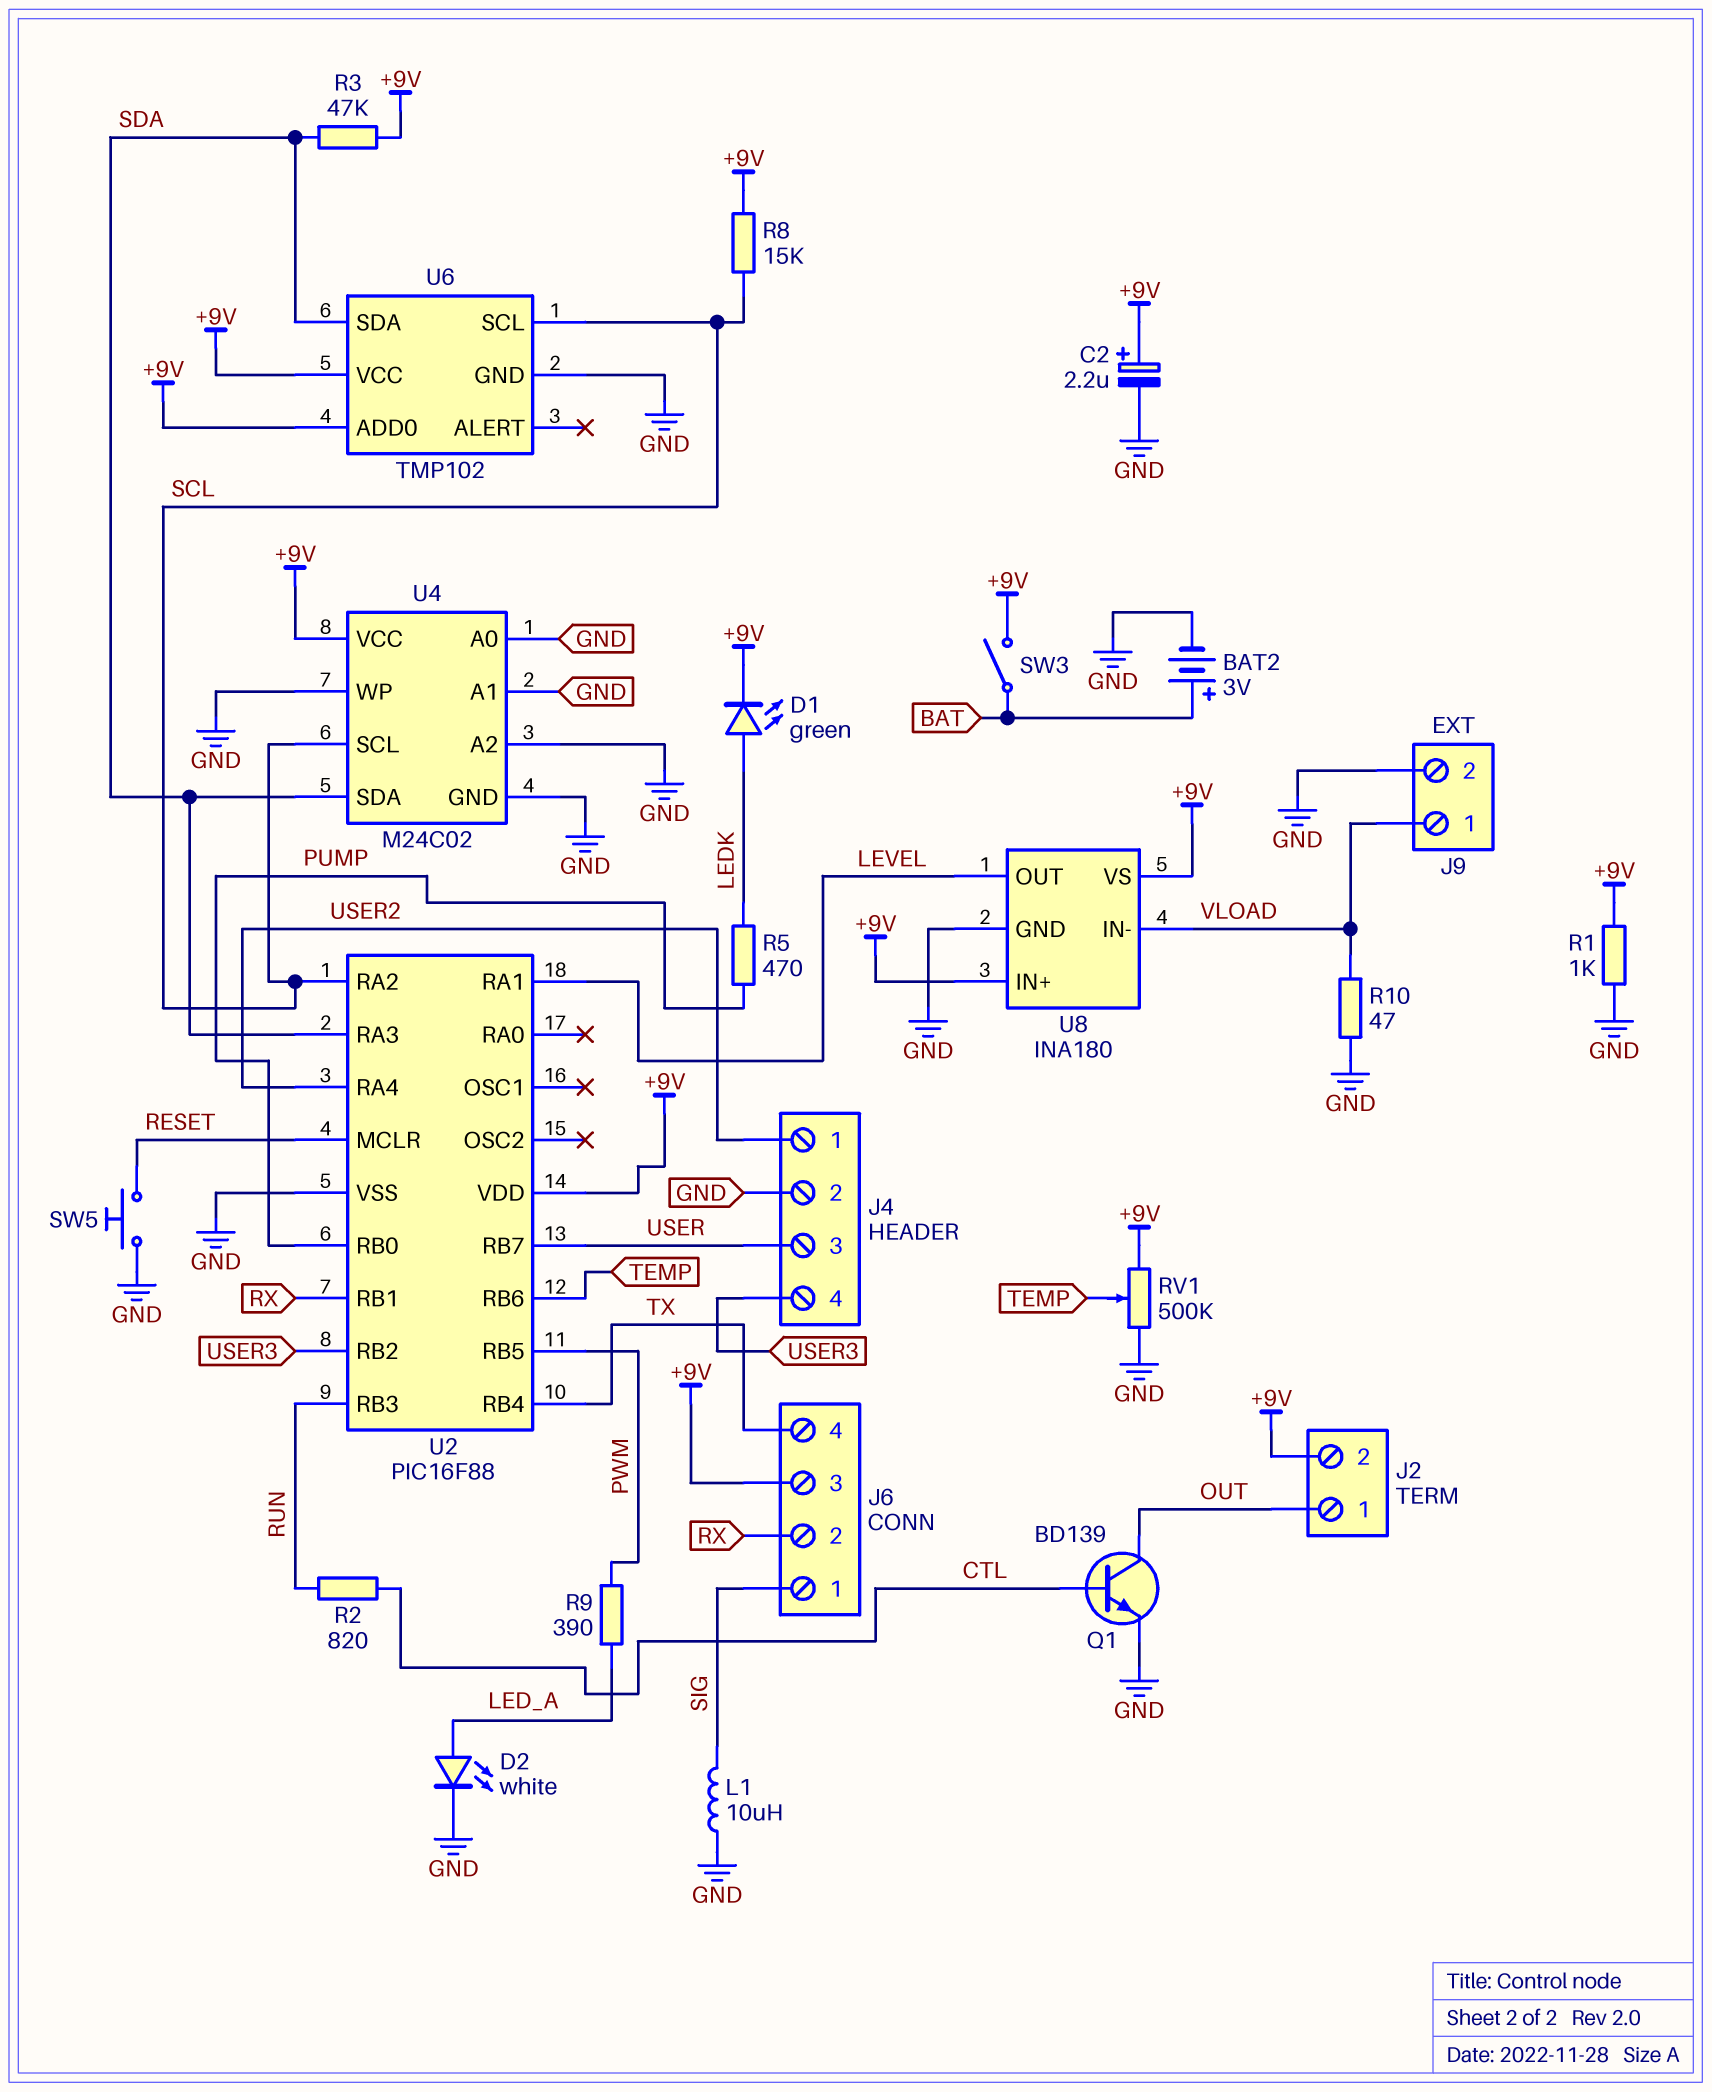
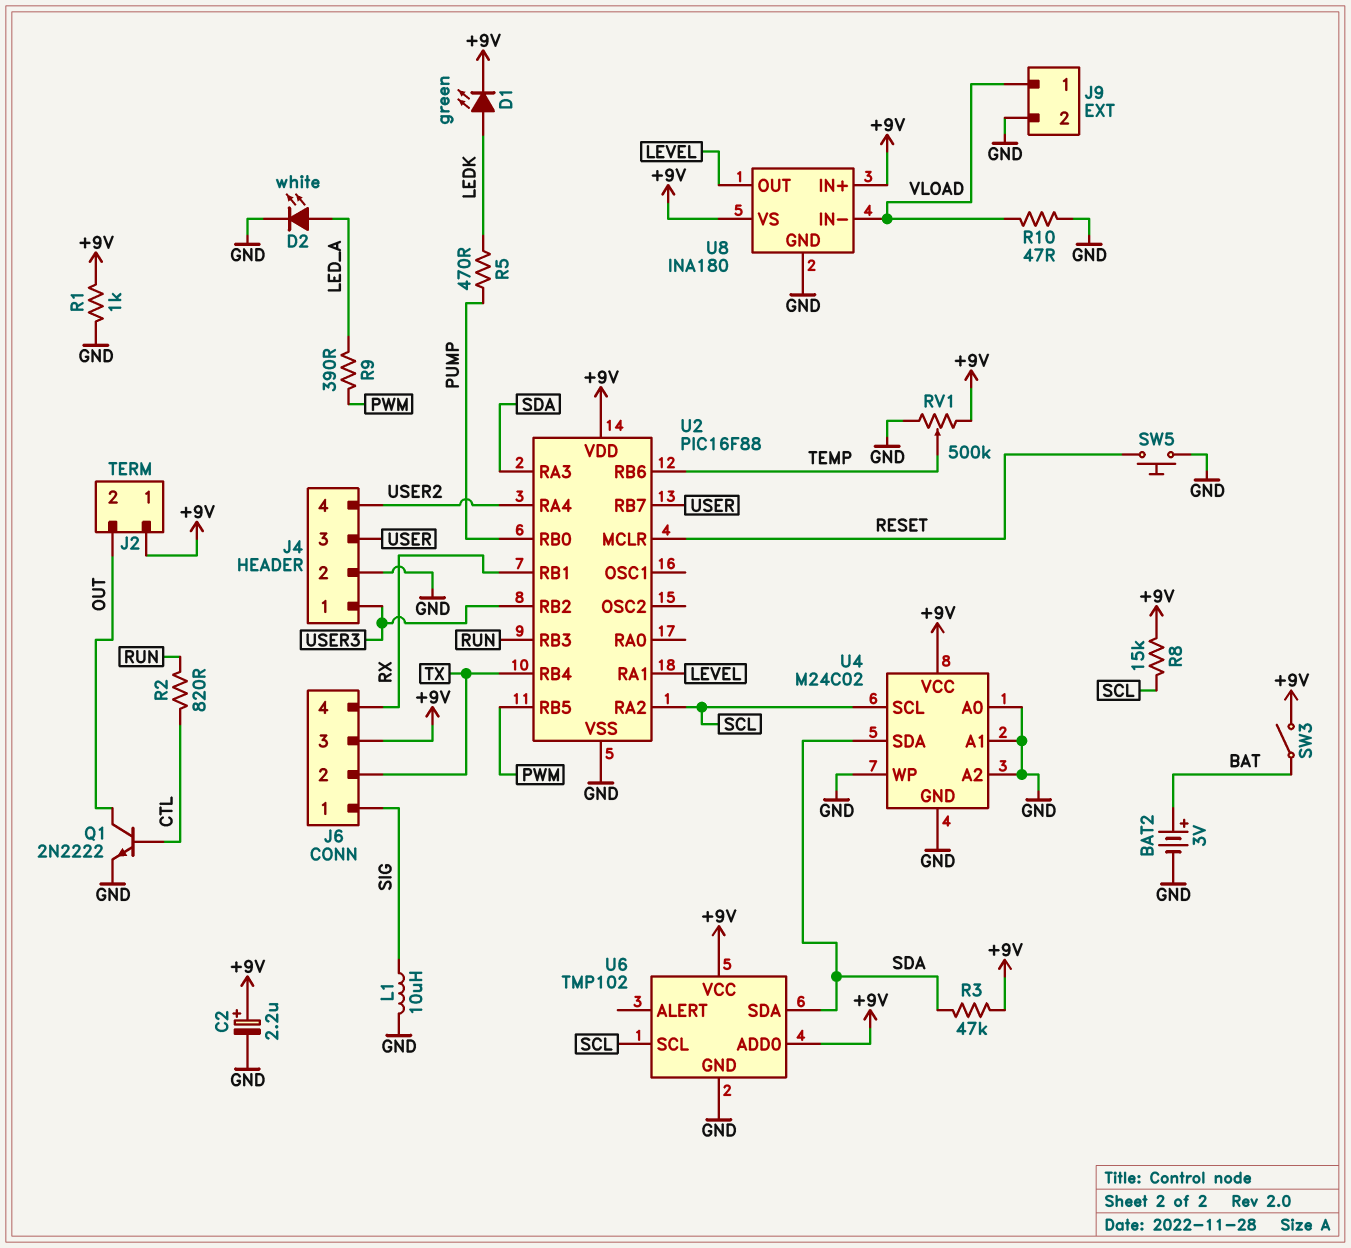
J2 pin 1: OUT -> +9V
J2 pin 2: +9V -> OUT
J4 pin 1: USER2 -> USER3
J4 pin 4: USER3 -> USER2
J6 pin 2: RX -> TX
J6 pin 4: TX -> RX
Q1: NPN BD139 (B CTL, C OUT, E GND) -> NPN 2N2222 (B CTL, C OUT, E GND)

